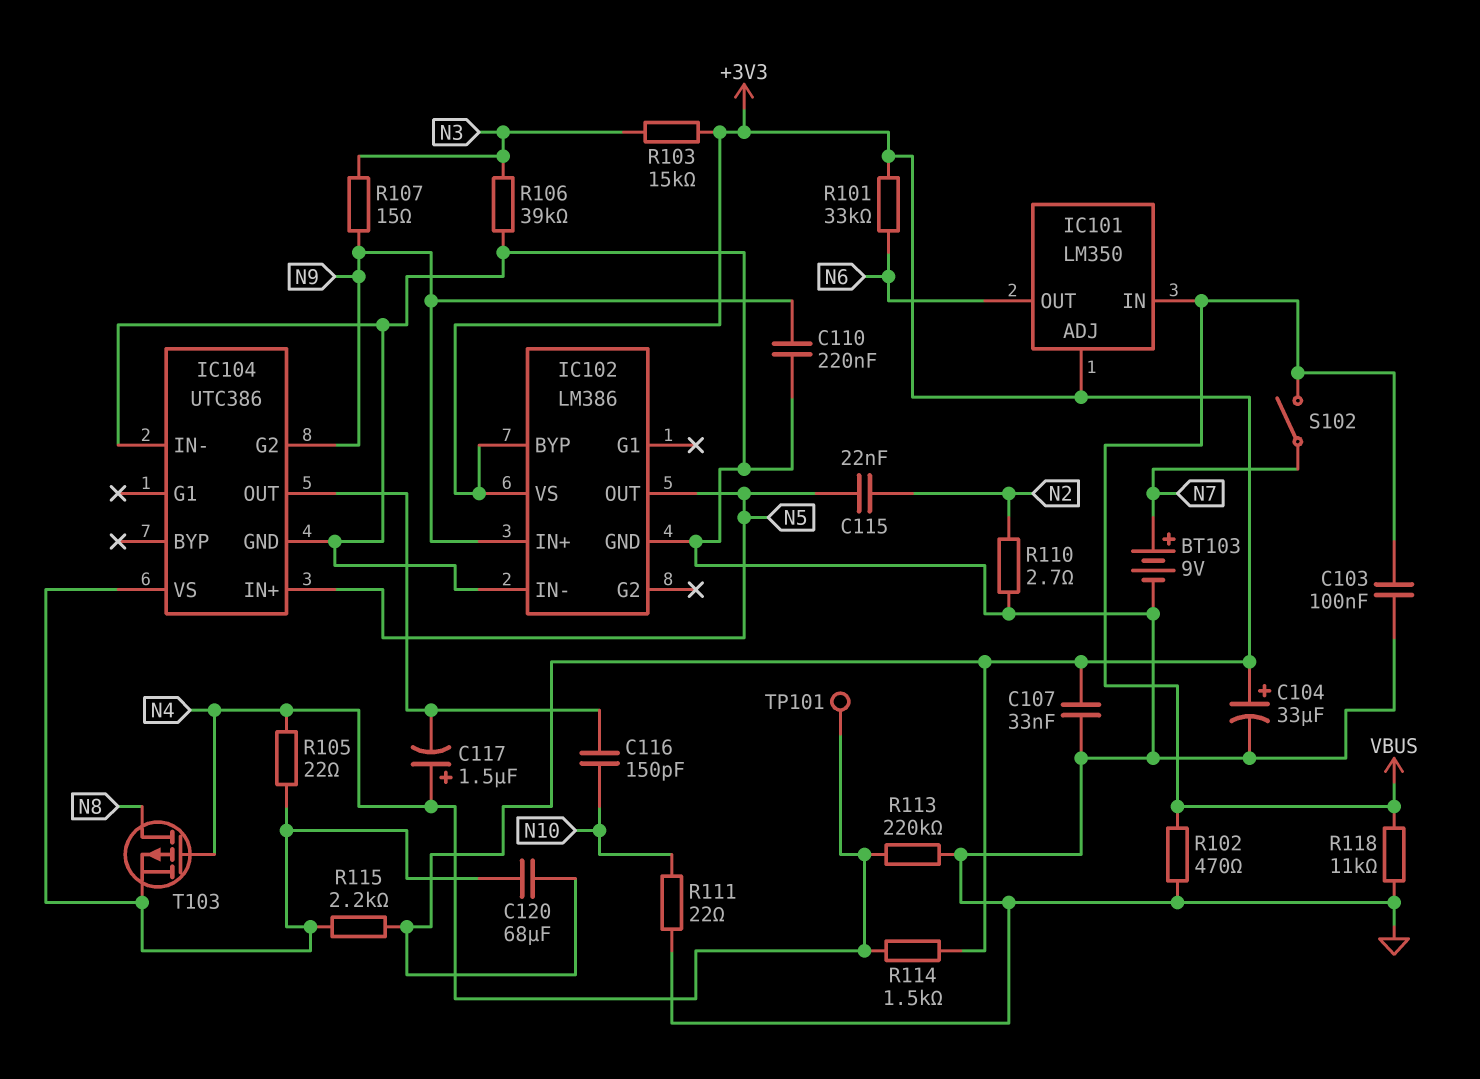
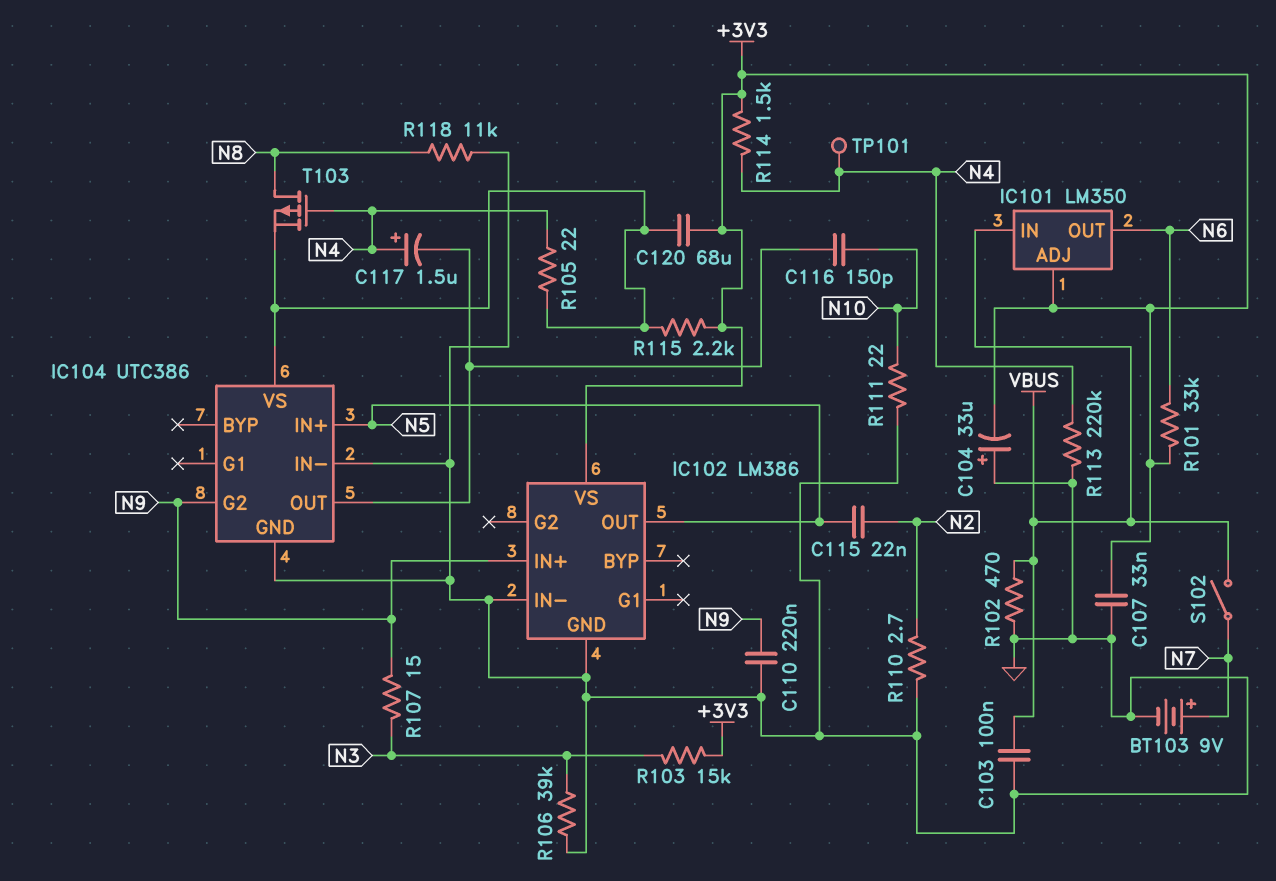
C104: 33uF (plus +3V3, minus GND) -> 33uF (plus GND, minus +3V3)
IC102 pin BYP: +3V3 -> none
R118: 11k (GND, VBUS) -> 11k (GND, N8)

